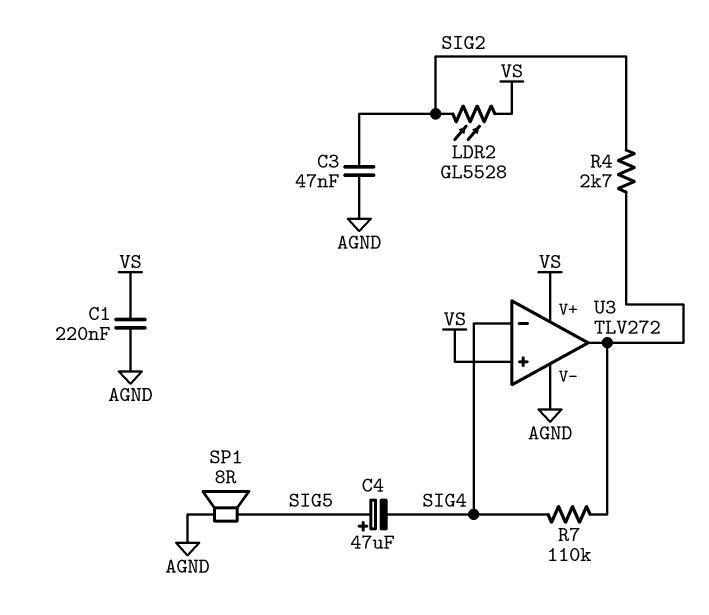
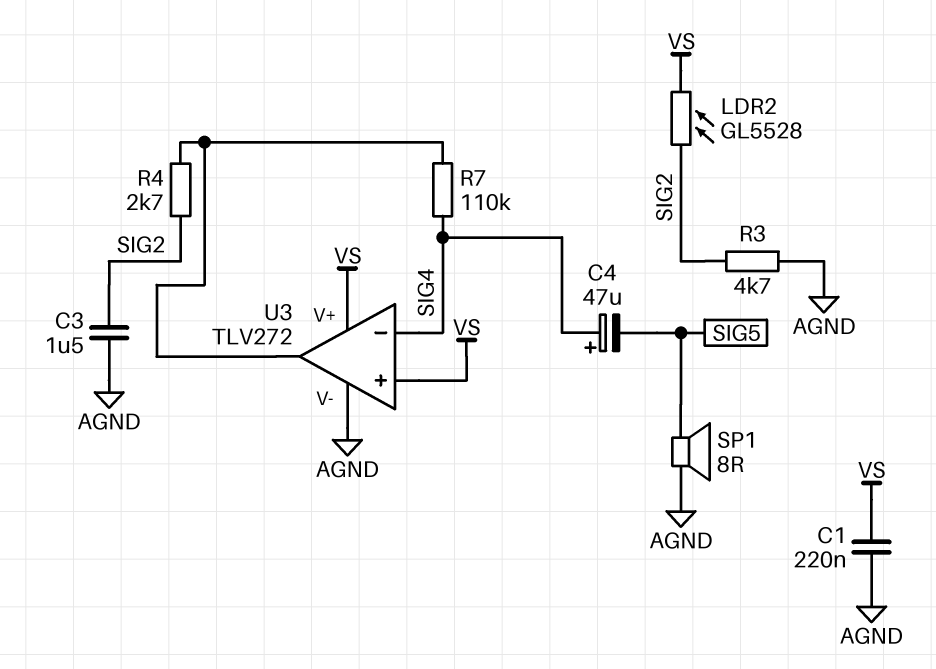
C3: 47nF (AGND, SIG2) -> 1.5uF (AGND, SIG2)
C4: 47uF (plus SIG5, minus SIG4) -> 47uF (plus SIG4, minus SIG5)
R3: none -> 4.7k (AGND, SIG2)

